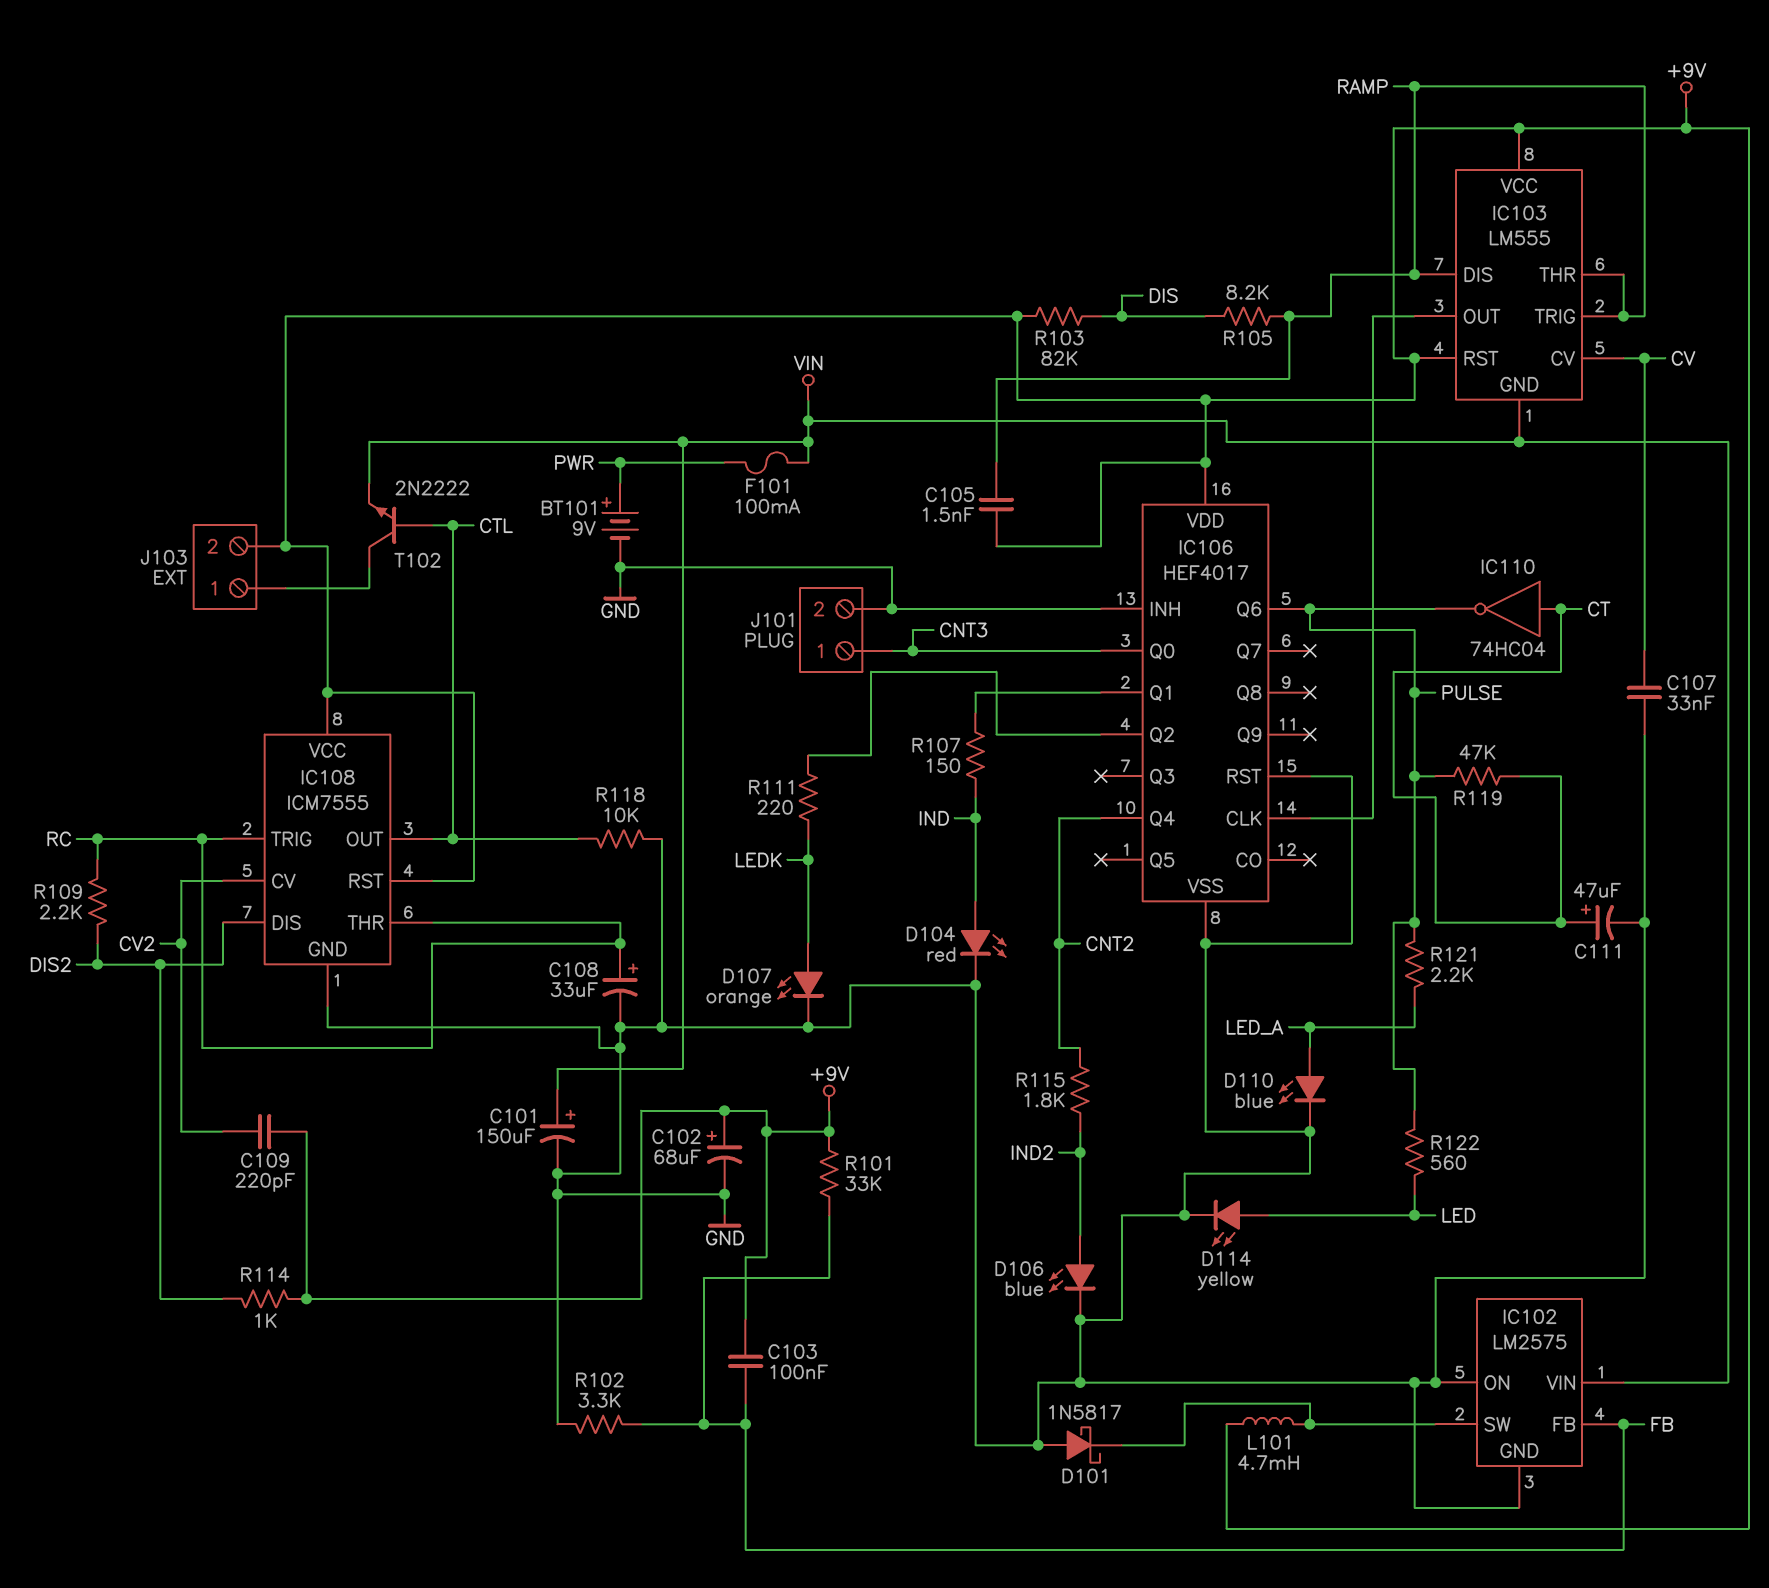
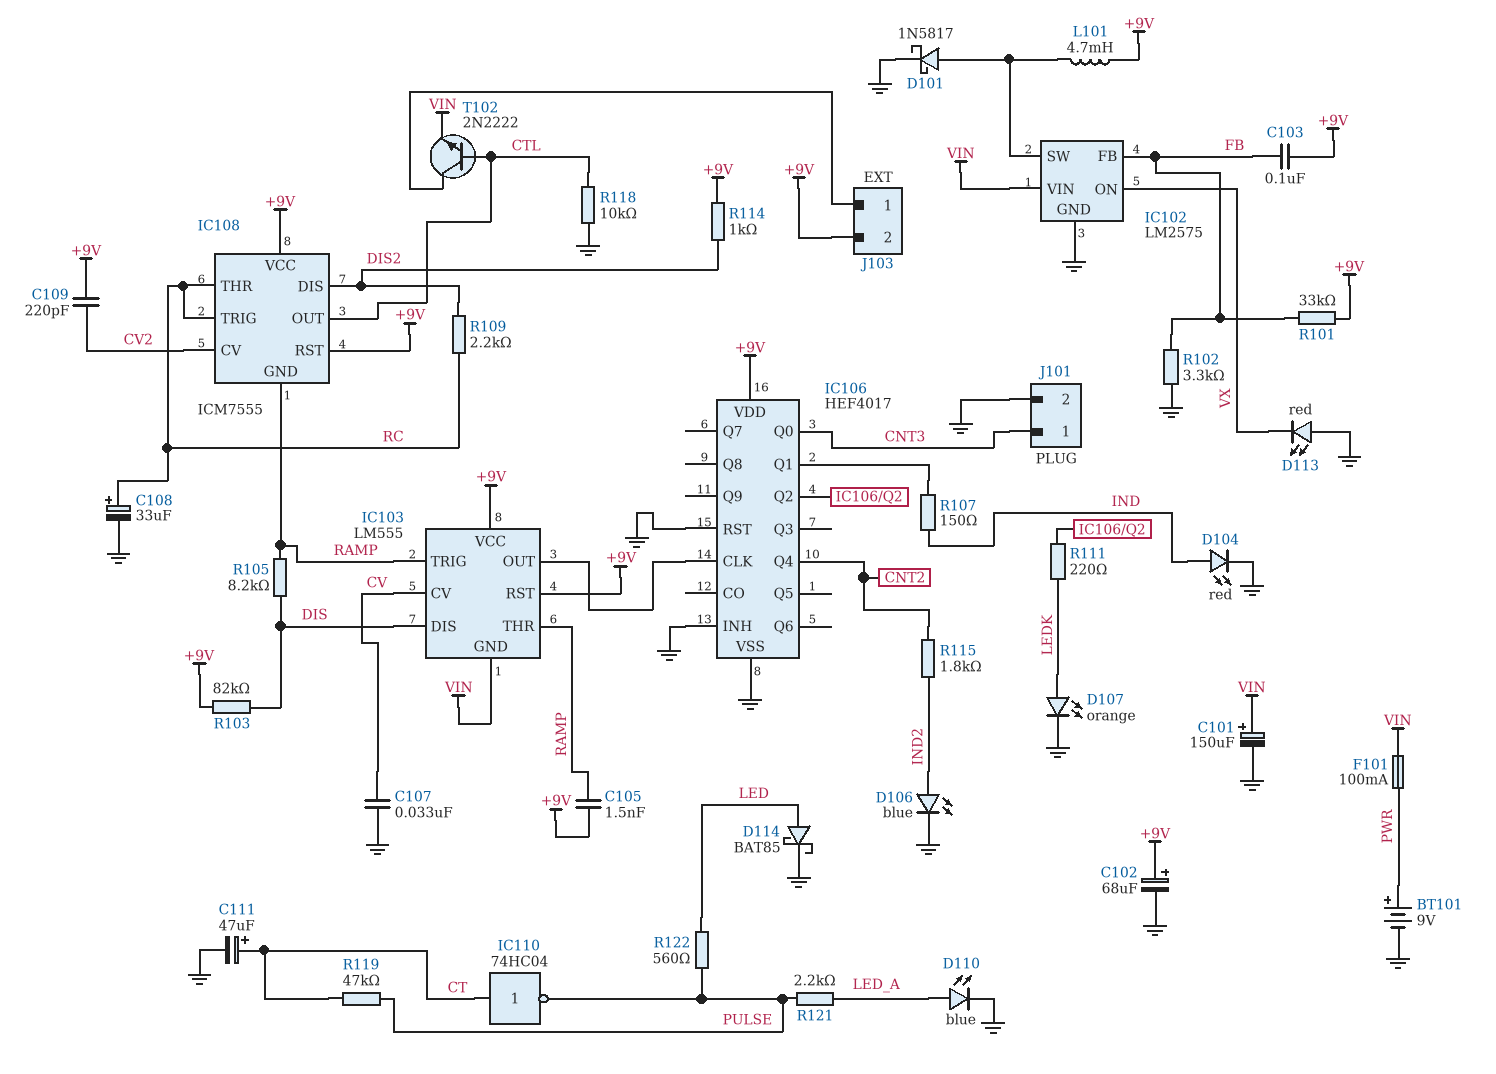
D101: schottky 1N5817 (A GND, K IC102/SW) -> schottky 1N5817 (A IC102/SW, K GND)
D113: none -> LED red (A GND, K VX)
D114: LED yellow (A LED, K GND) -> schottky BAT85 (A LED, K GND)
IC102 pin ON: GND -> VX
IC103 pin DIS: RAMP -> DIS
IC106 pin Q6: PULSE -> none
IC108 pin GND: GND -> RAMP

